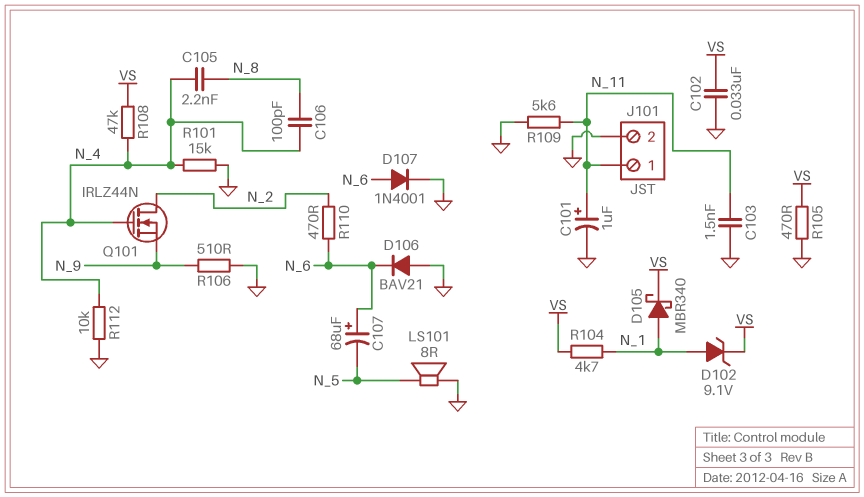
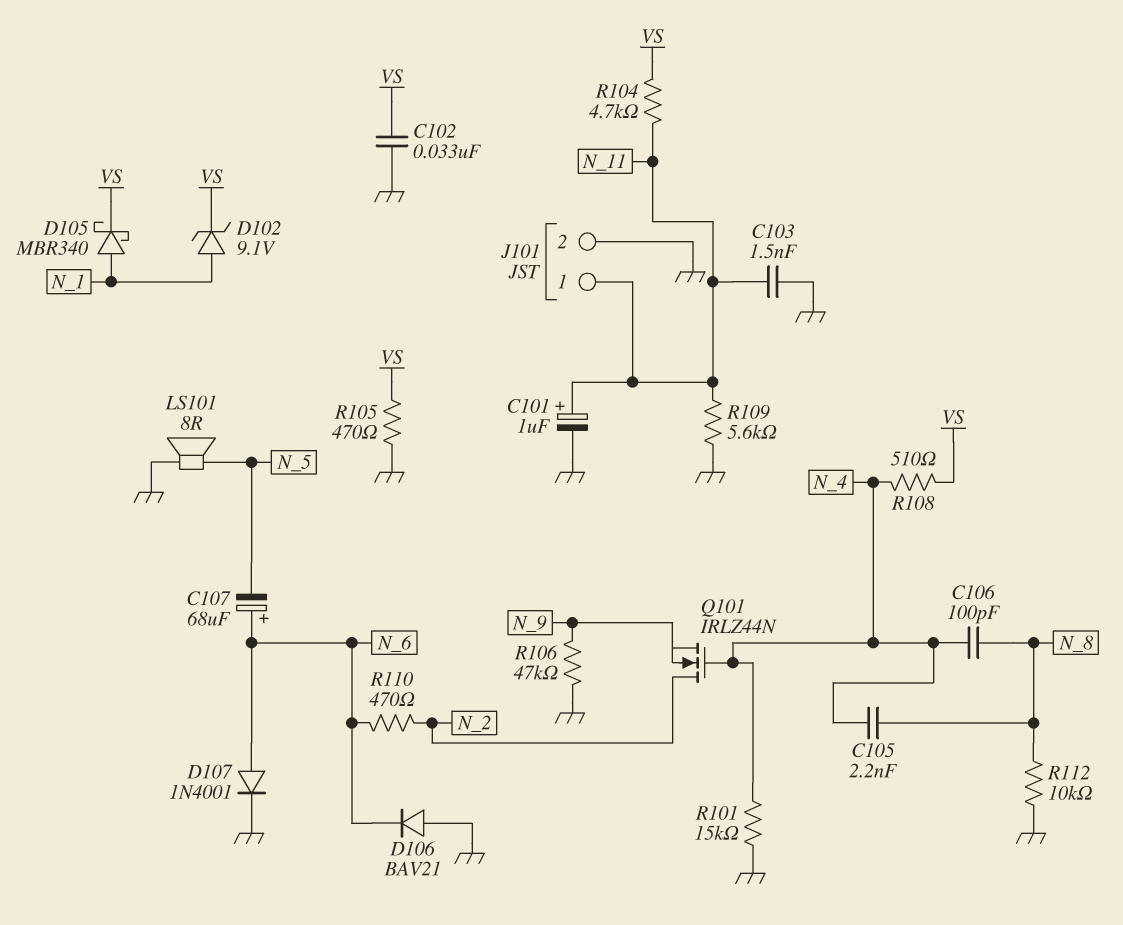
R104: 4.7k (N_1, VS) -> 4.7k (N_11, VS)
R106: 510 (GND, N_9) -> 47k (GND, N_9)
R108: 47k (N_4, VS) -> 510 (N_4, VS)
R112: 10k (GND, N_4) -> 10k (GND, N_8)

